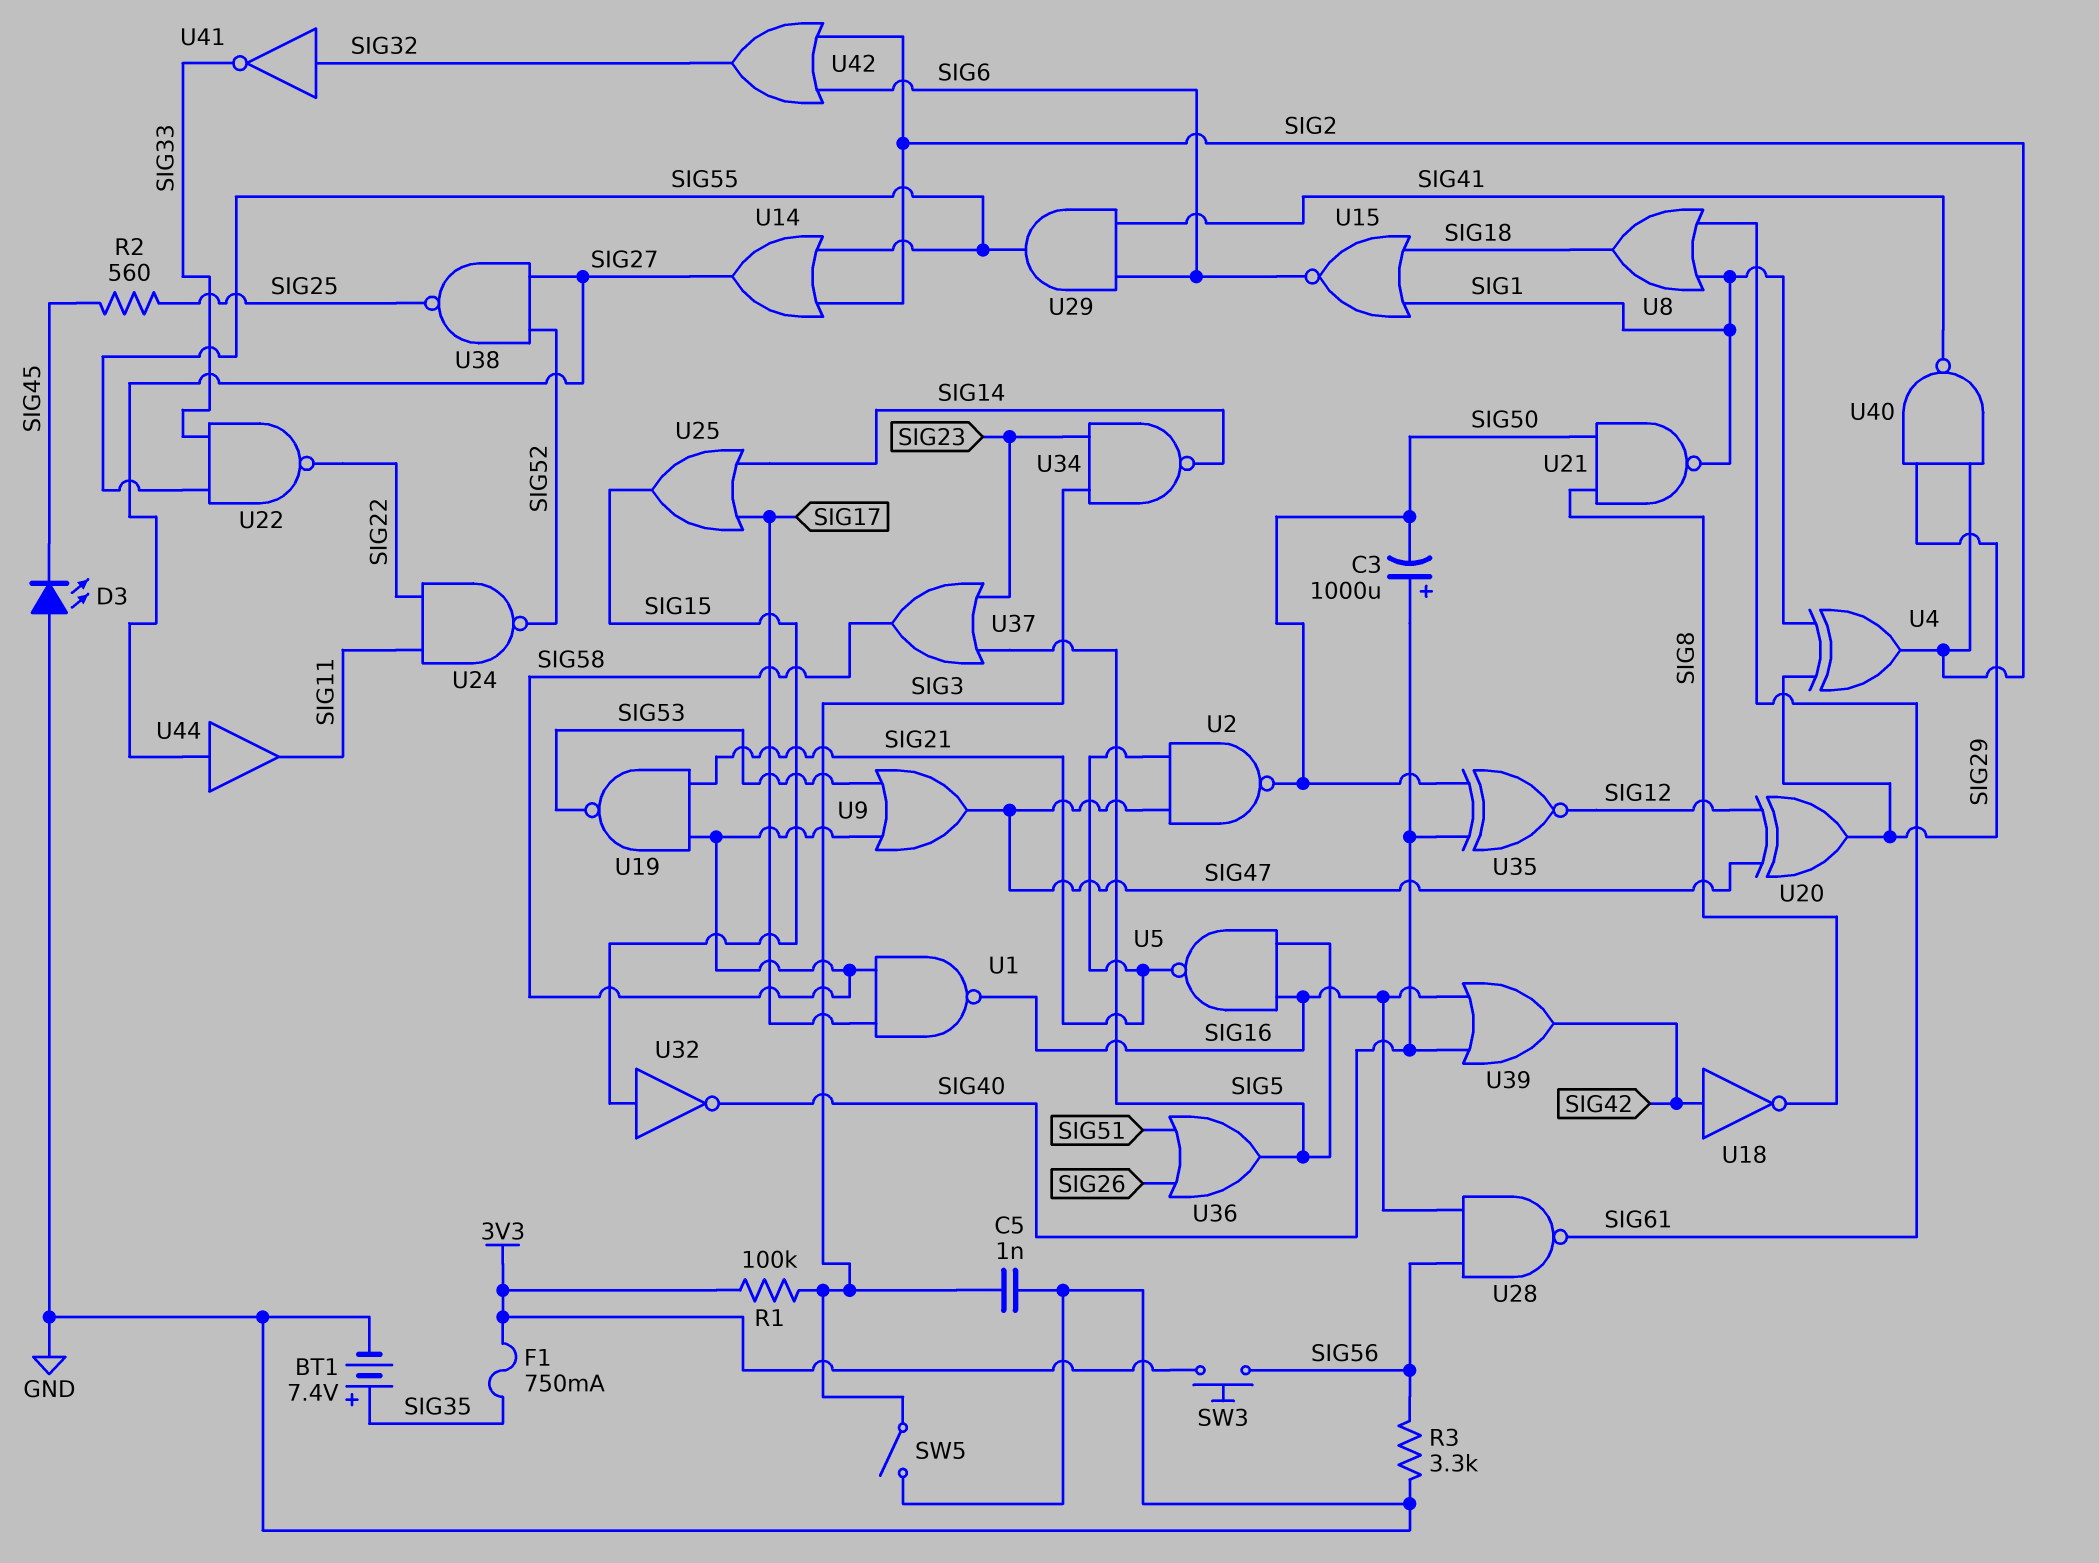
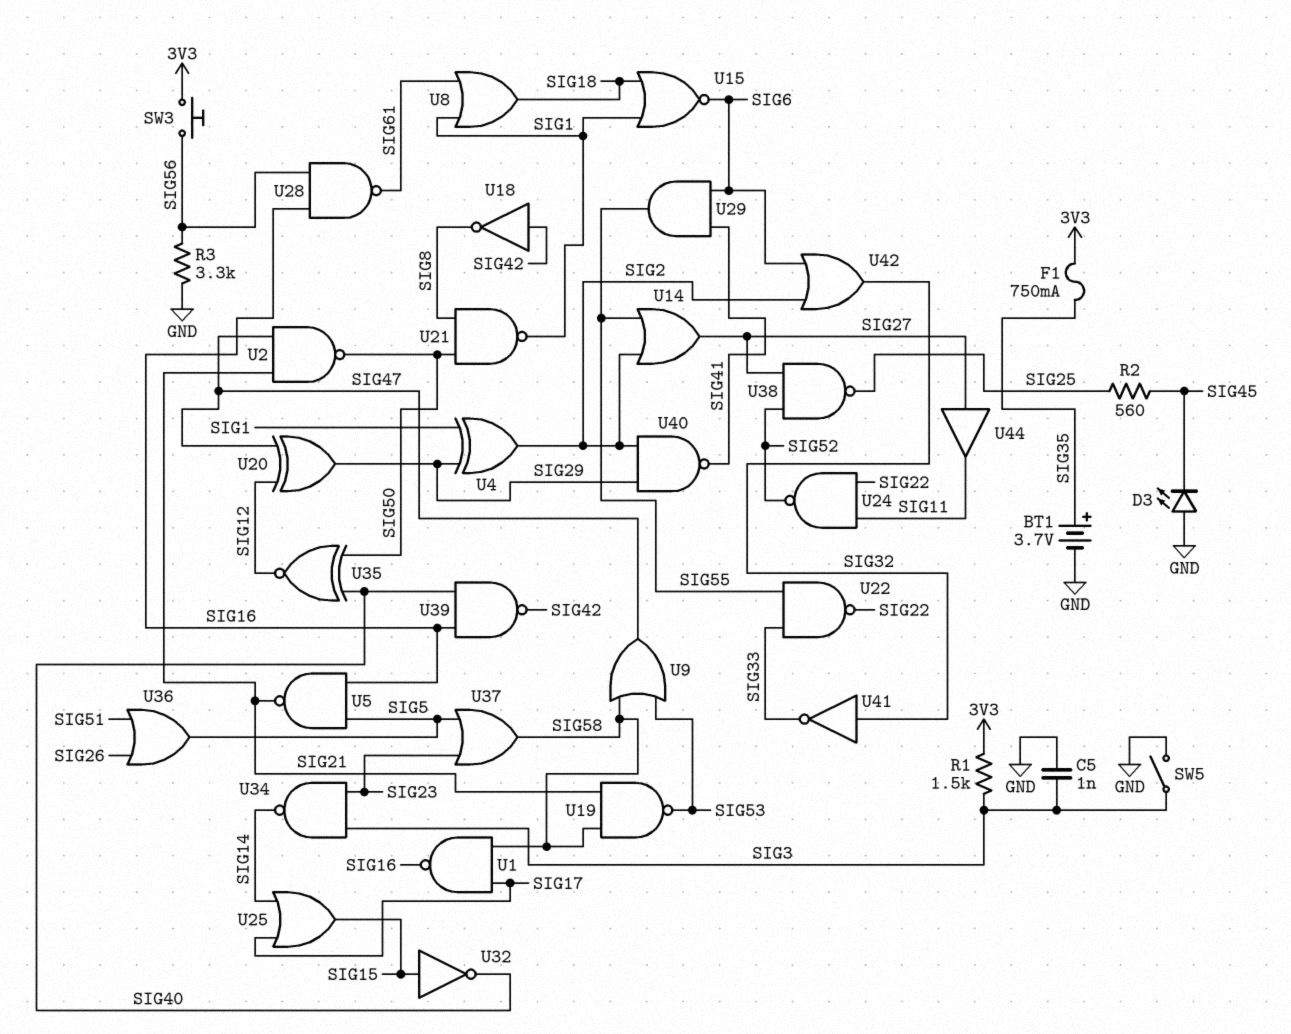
BT1: 7.4V (plus SIG35, minus GND) -> 3.7V (plus SIG35, minus GND)
C3: 1000uF (plus SIG40, minus SIG50) -> none
R1: 100k (3V3, SIG3) -> 1.5k (3V3, SIG3)
U39: OR (in SIG16, in SIG40, out SIG42) -> NAND (in SIG16, in SIG40, out SIG42)

